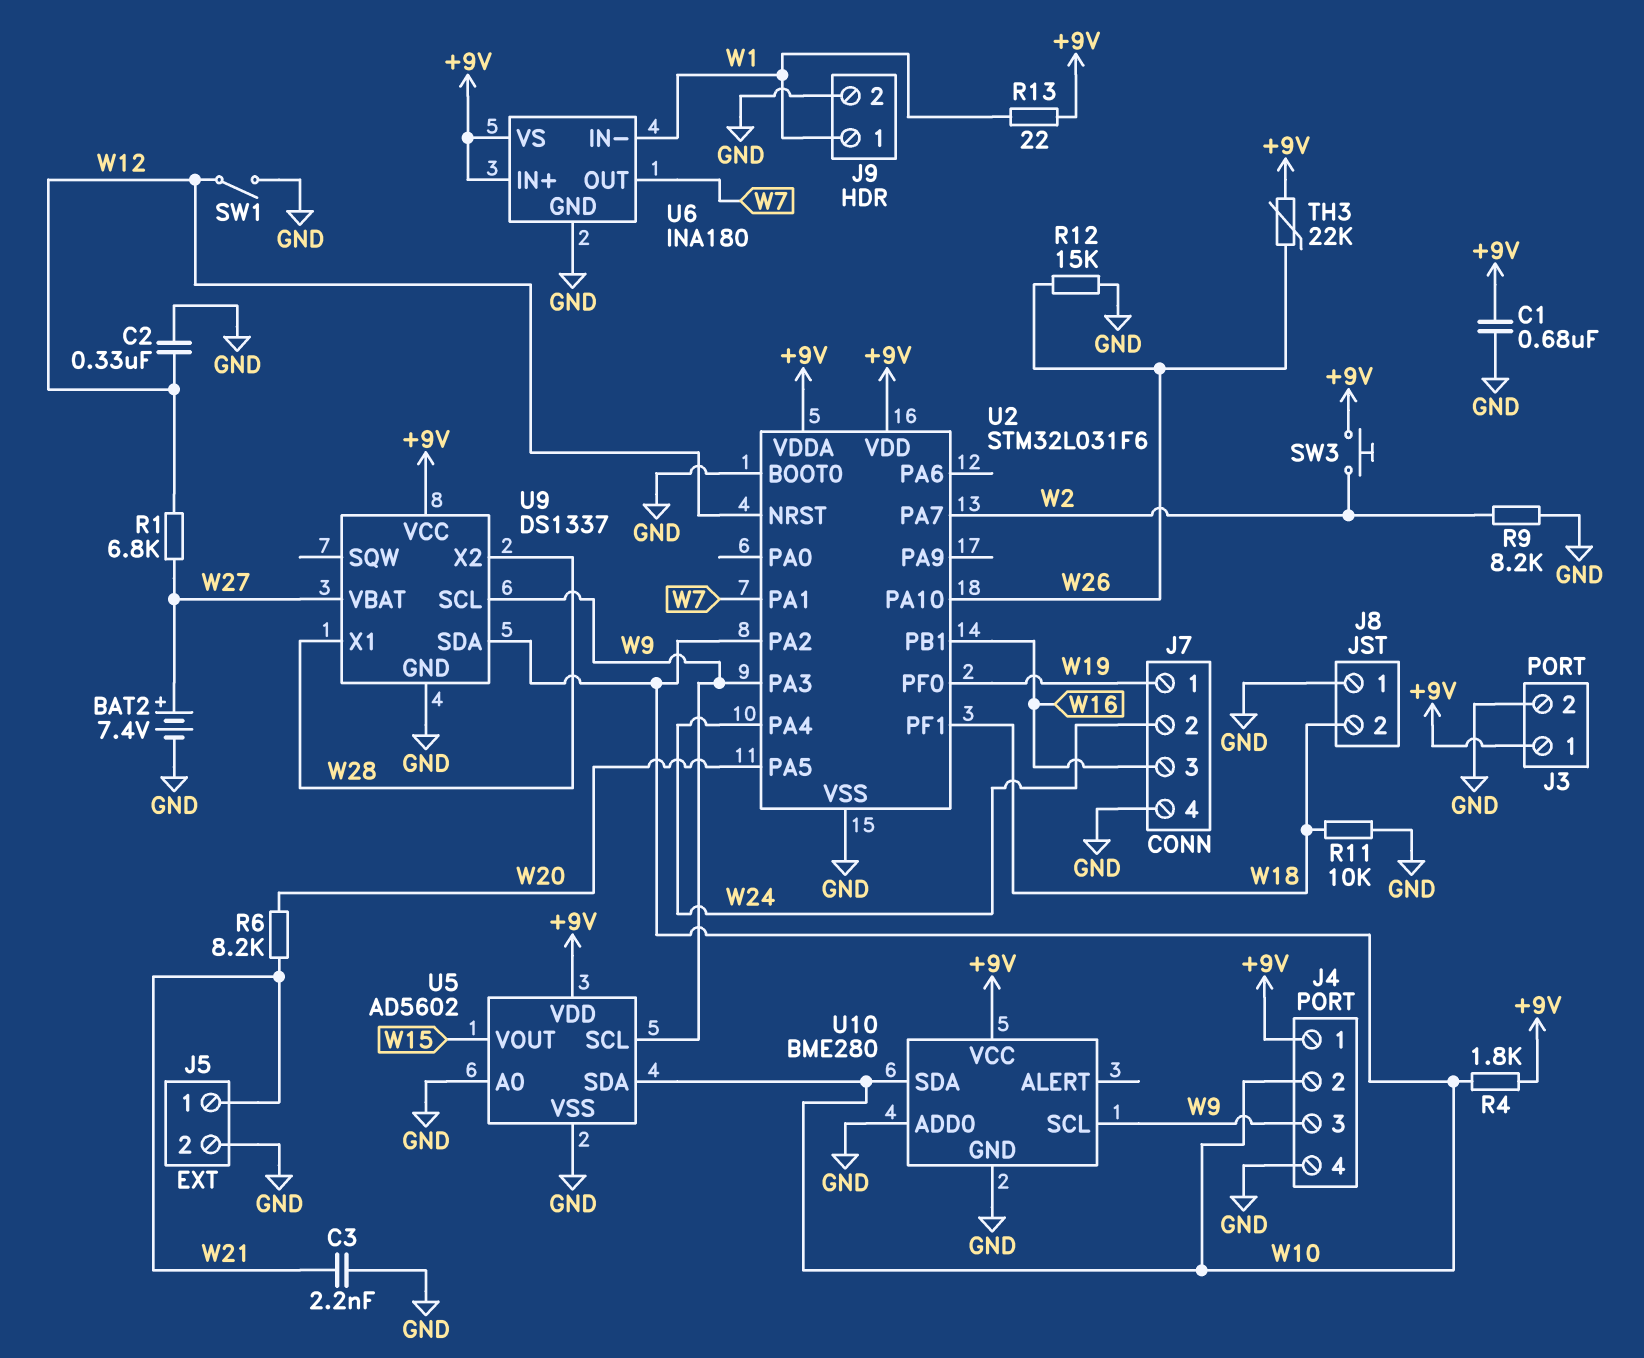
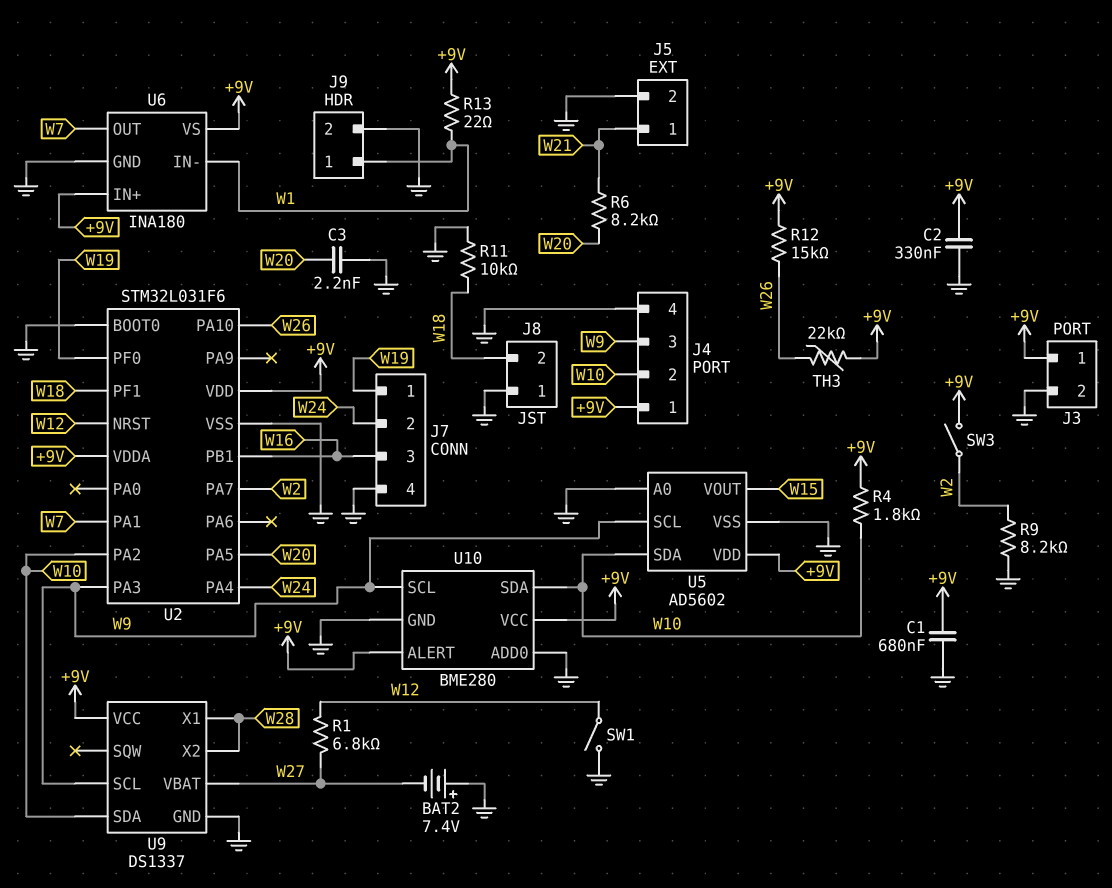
BAT2: 7.4V (plus W27, minus GND) -> 7.4V (plus GND, minus W27)
C2: 330nF (GND, W12) -> 330nF (+9V, GND)
C3: 2.2nF (GND, W21) -> 2.2nF (GND, W20)
R12: 15k (GND, W26) -> 15k (+9V, W26)
SW3: button (+9V, W2) -> switch (+9V, W2)
U10 pin ALERT: none -> +9V

